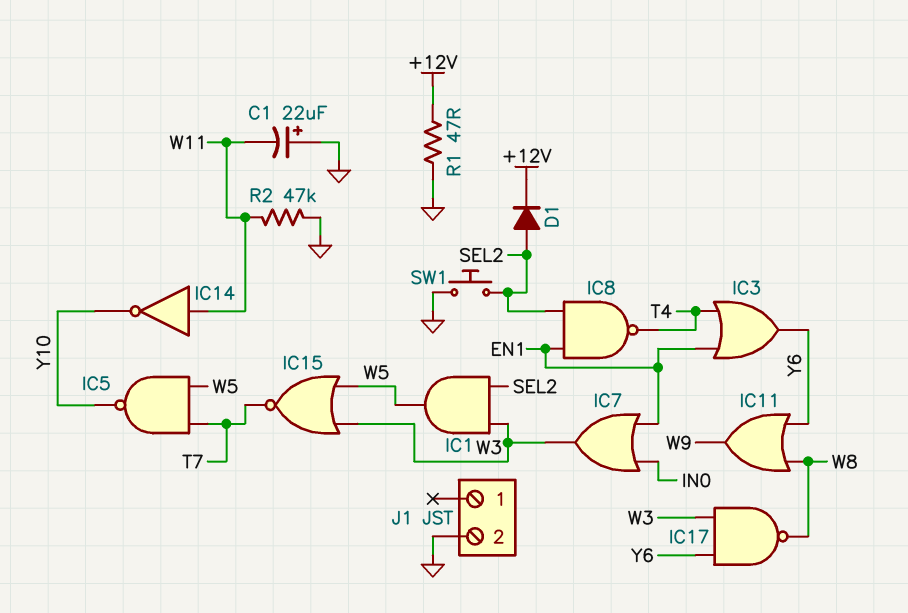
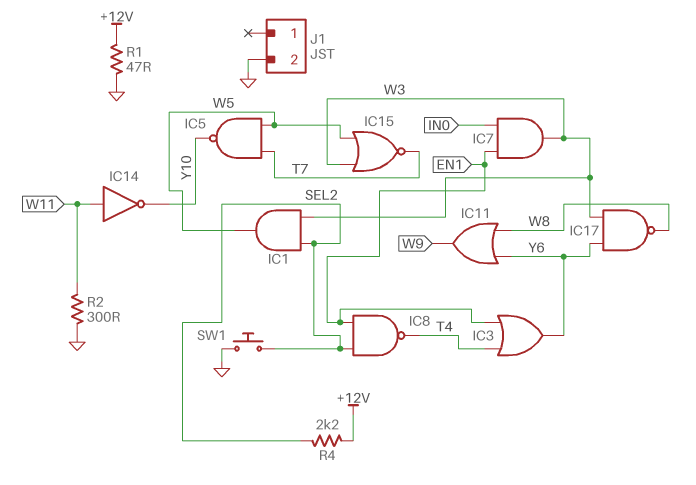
C1: 22uF (plus GND, minus W11) -> none
D1: diode (A SEL2, K +12V) -> none
IC7: OR (in EN1, in IN0, out W3) -> AND (in EN1, in IN0, out W3)
R2: 47k (GND, W11) -> 300 (GND, W11)
R4: none -> 2.2k (+12V, SEL2)

